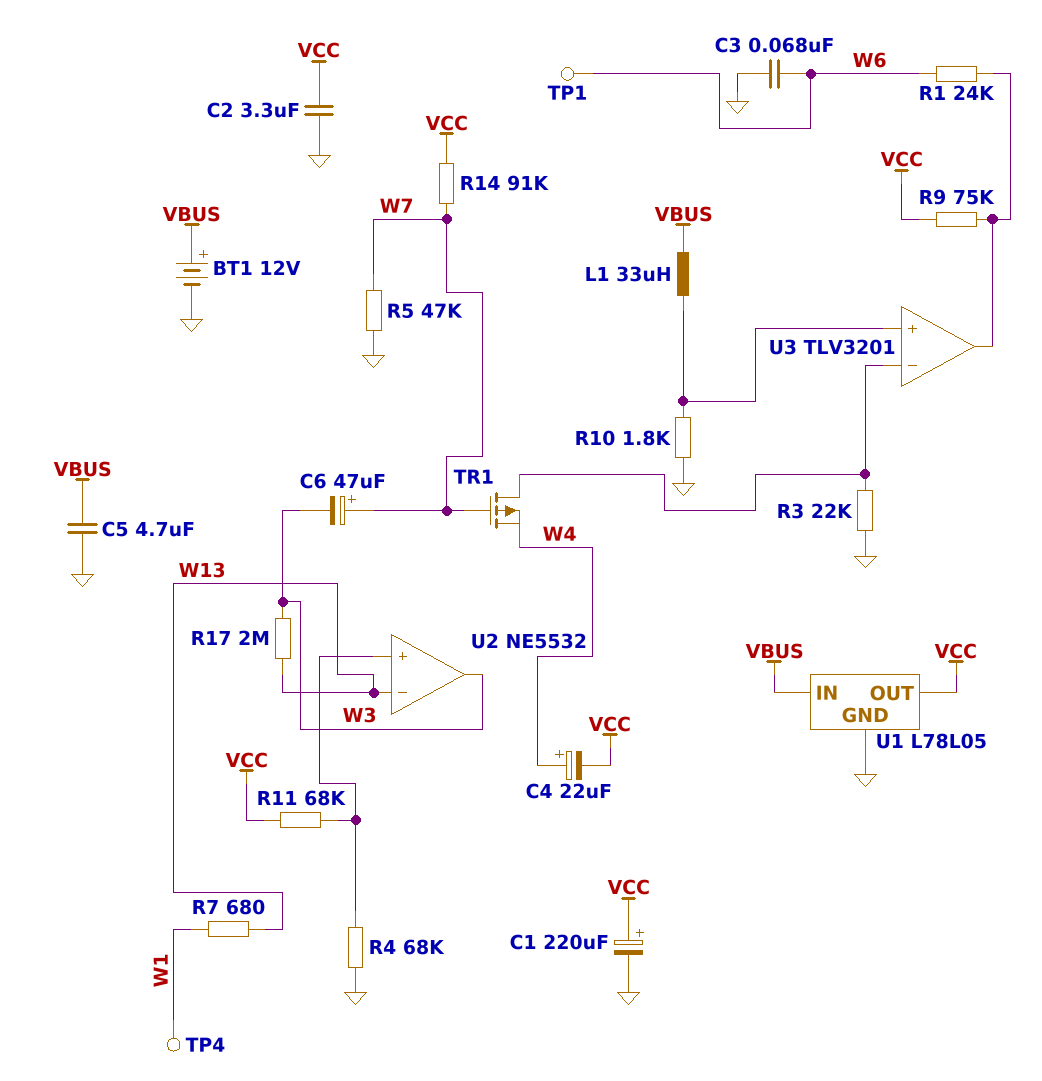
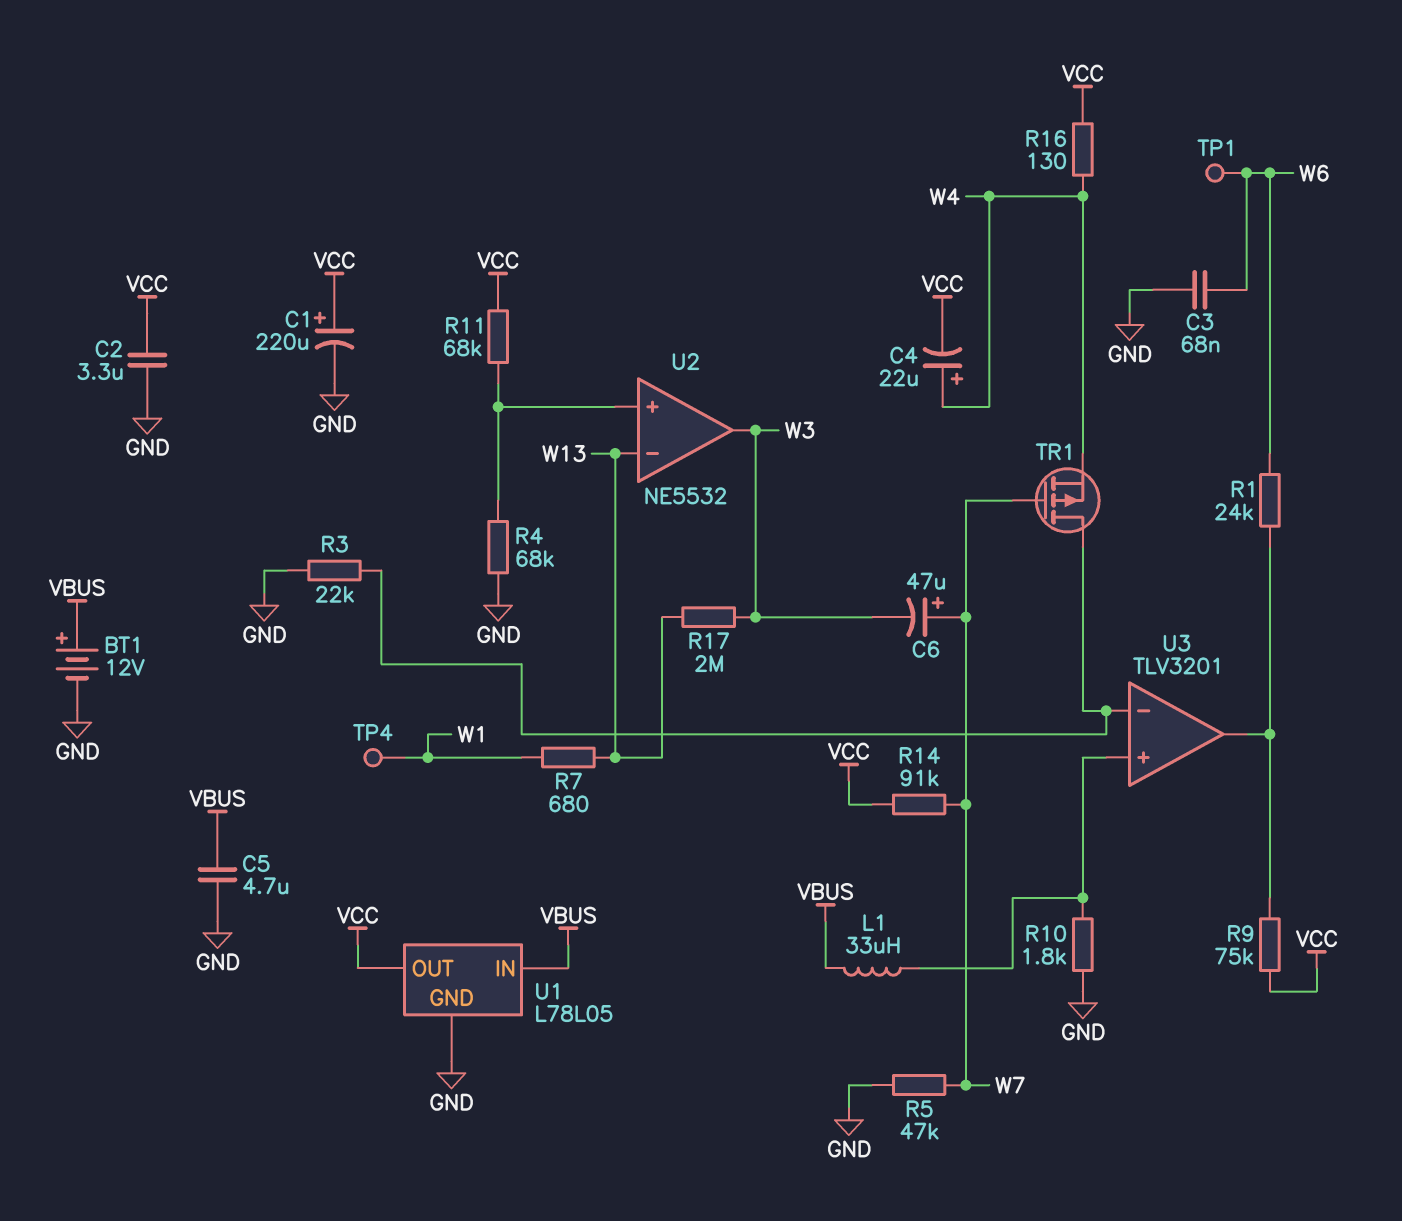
R16: none -> 130 (VCC, W4)

